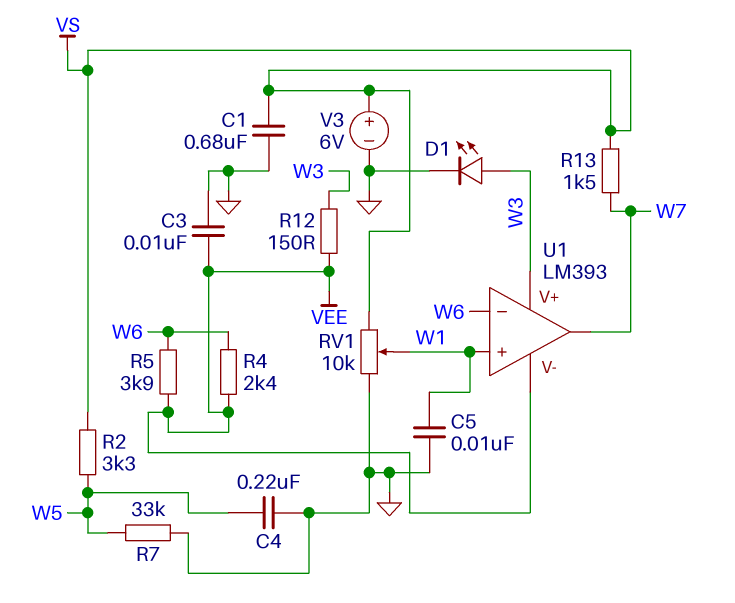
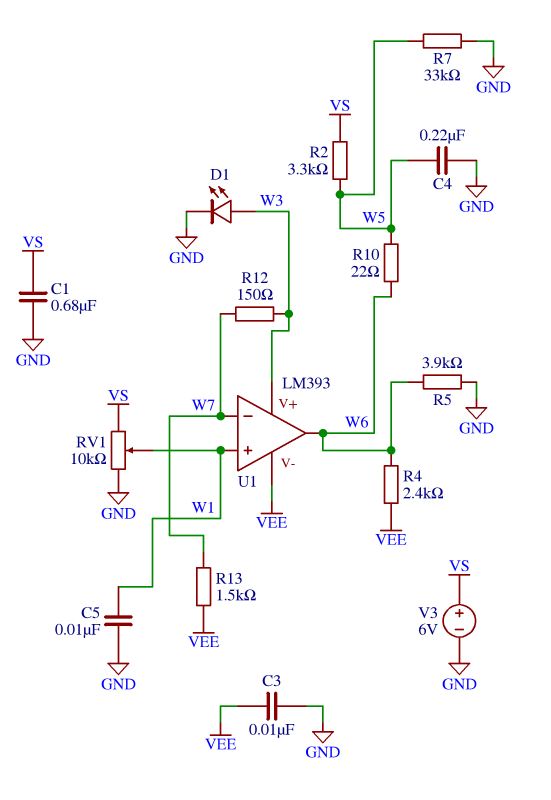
R5: 3.9k (VEE, W6) -> 3.9k (GND, W6)
R10: none -> 22 (W5, W6)
R12: 150 (VEE, W3) -> 150 (W3, W7)
R13: 1.5k (VS, W7) -> 1.5k (VEE, W7)
U1 pin in-: W6 -> W7
U1 pin out: W7 -> W6

